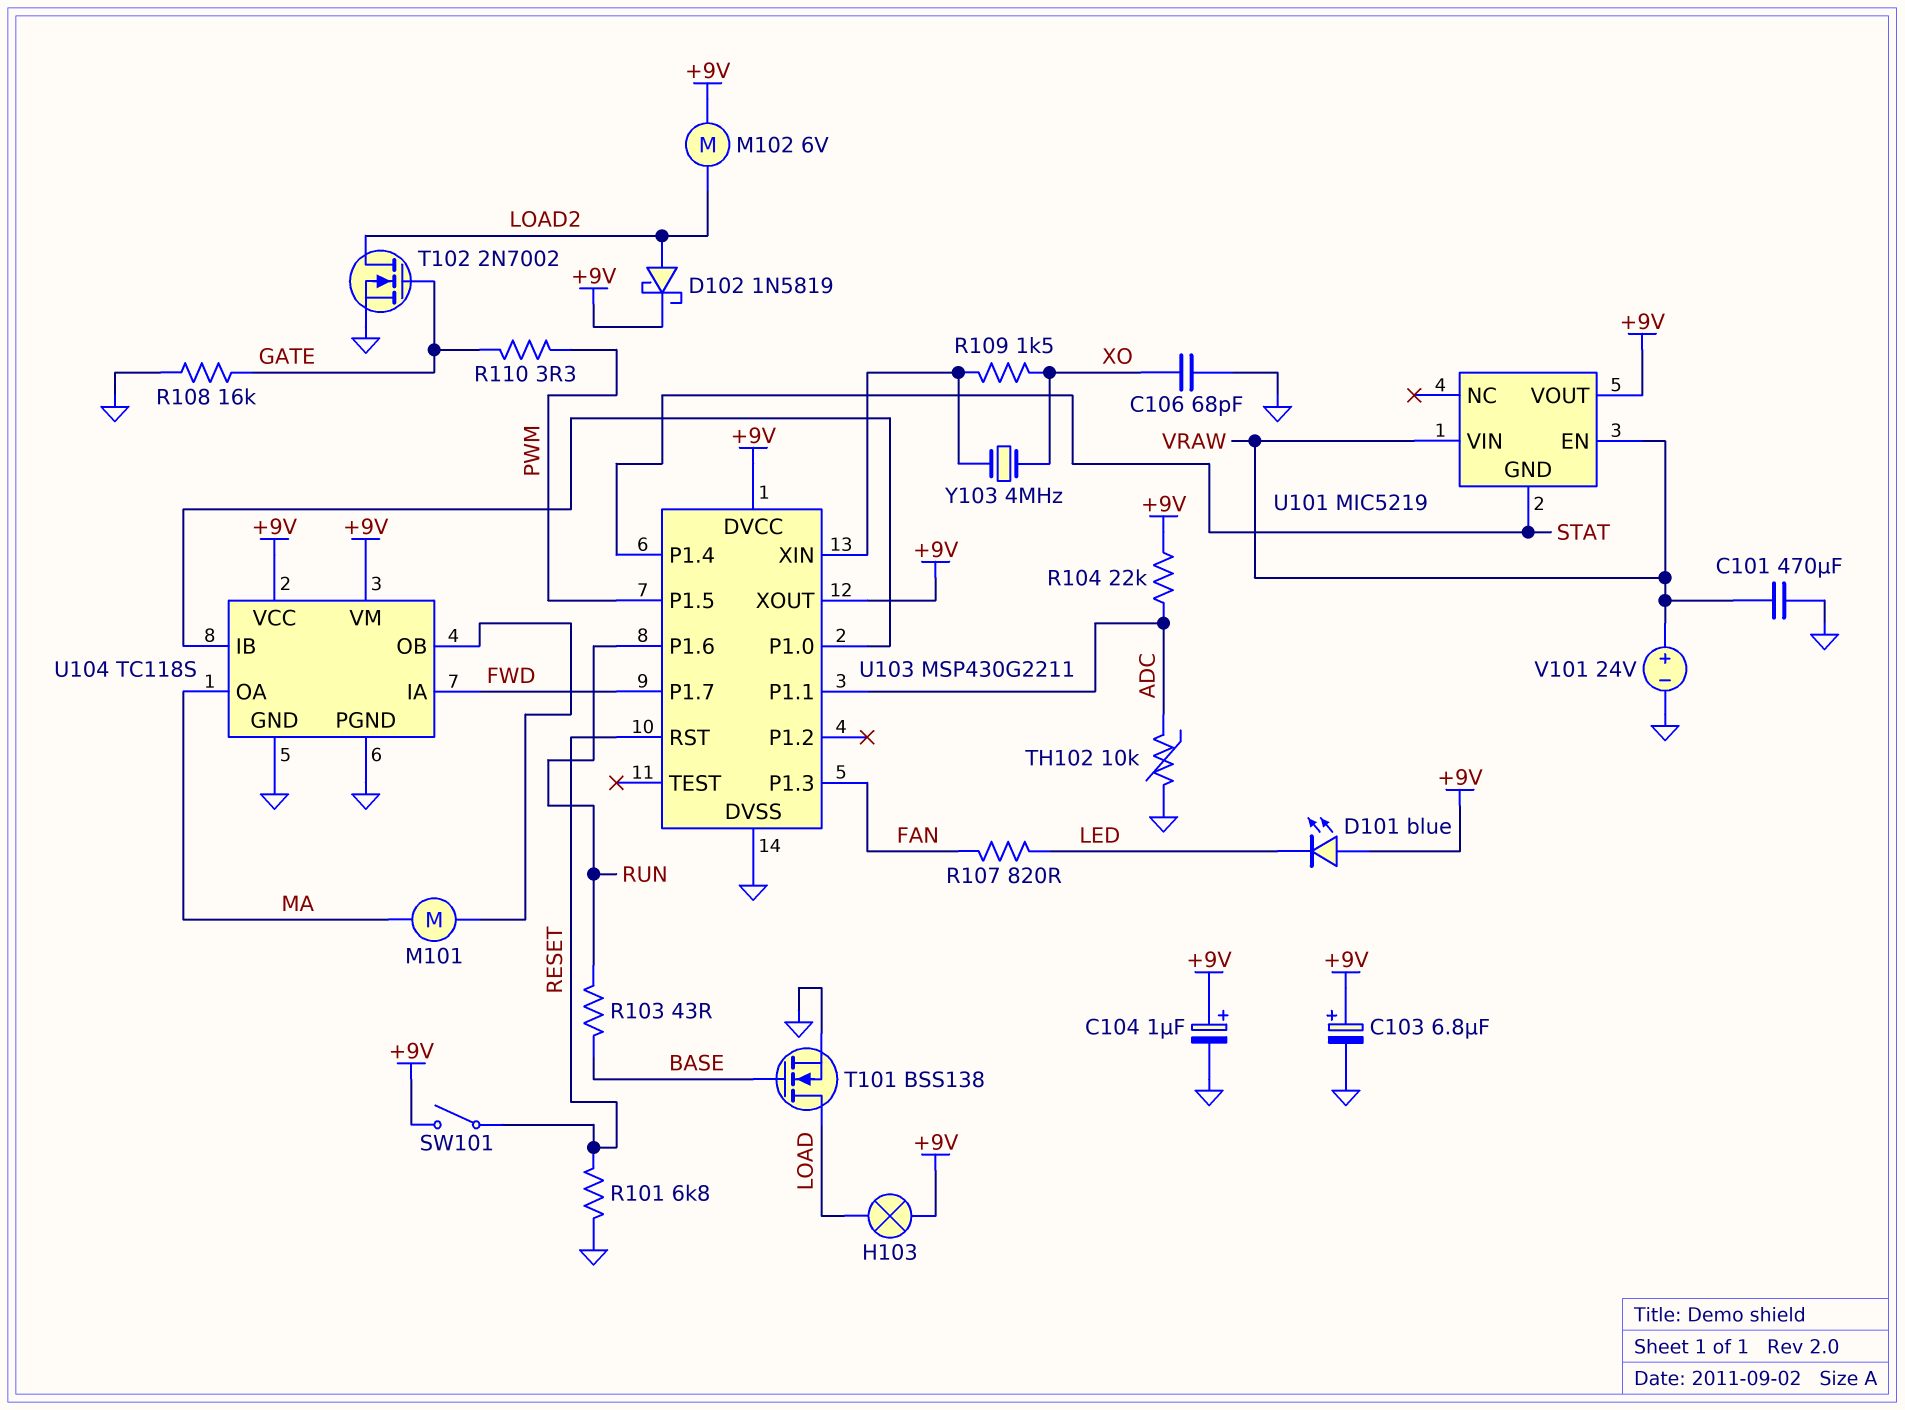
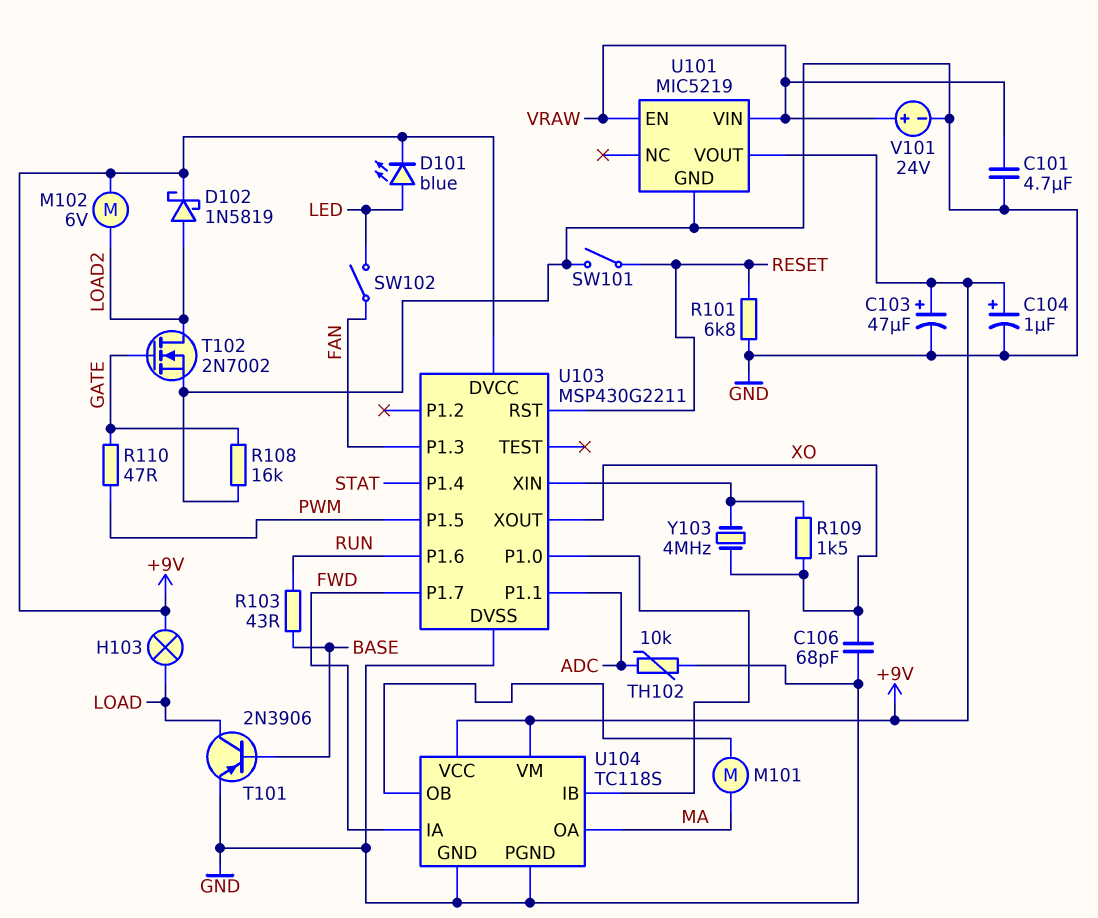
C101: 470uF (GND, VRAW) -> 4.7uF (GND, VRAW)
C103: 6.8uF (plus +9V, minus GND) -> 47uF (plus +9V, minus GND)
D101: LED blue (A +9V, K LED) -> LED blue (A LED, K +9V)
R104: 22k (+9V, ADC) -> none
R107: 820 (FAN, LED) -> none
R110: 3.3 (GATE, PWM) -> 47 (GATE, PWM)
SW101: switch (+9V, RESET) -> switch (GND, RESET)
SW102: none -> switch (FAN, LED)
T101: NMOS BSS138 (G BASE, D LOAD, S GND) -> PNP 2N3906 (B BASE, C LOAD, E GND)
U101 pin GND: STAT -> GND
U103 pin XOUT: +9V -> XO

